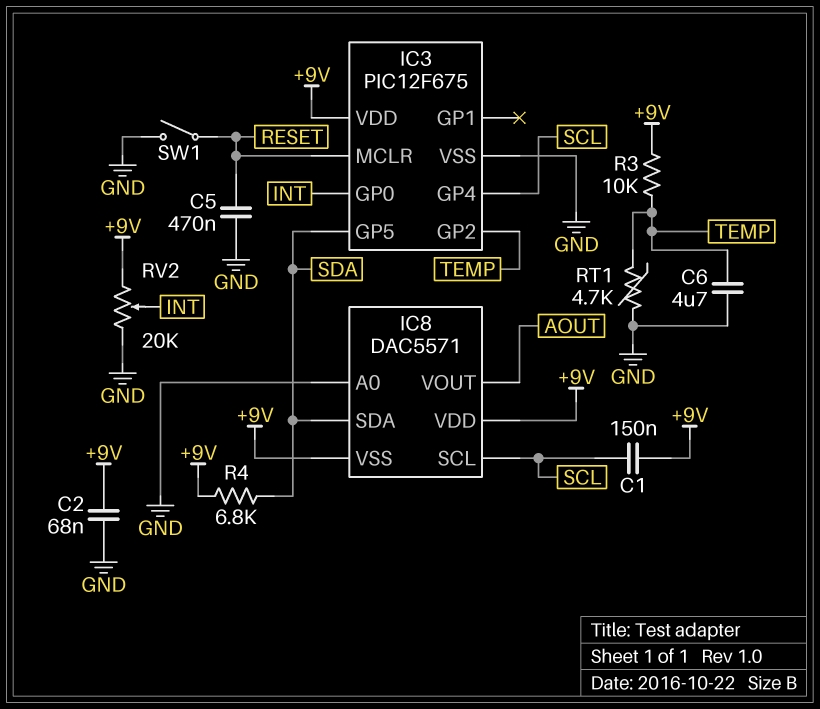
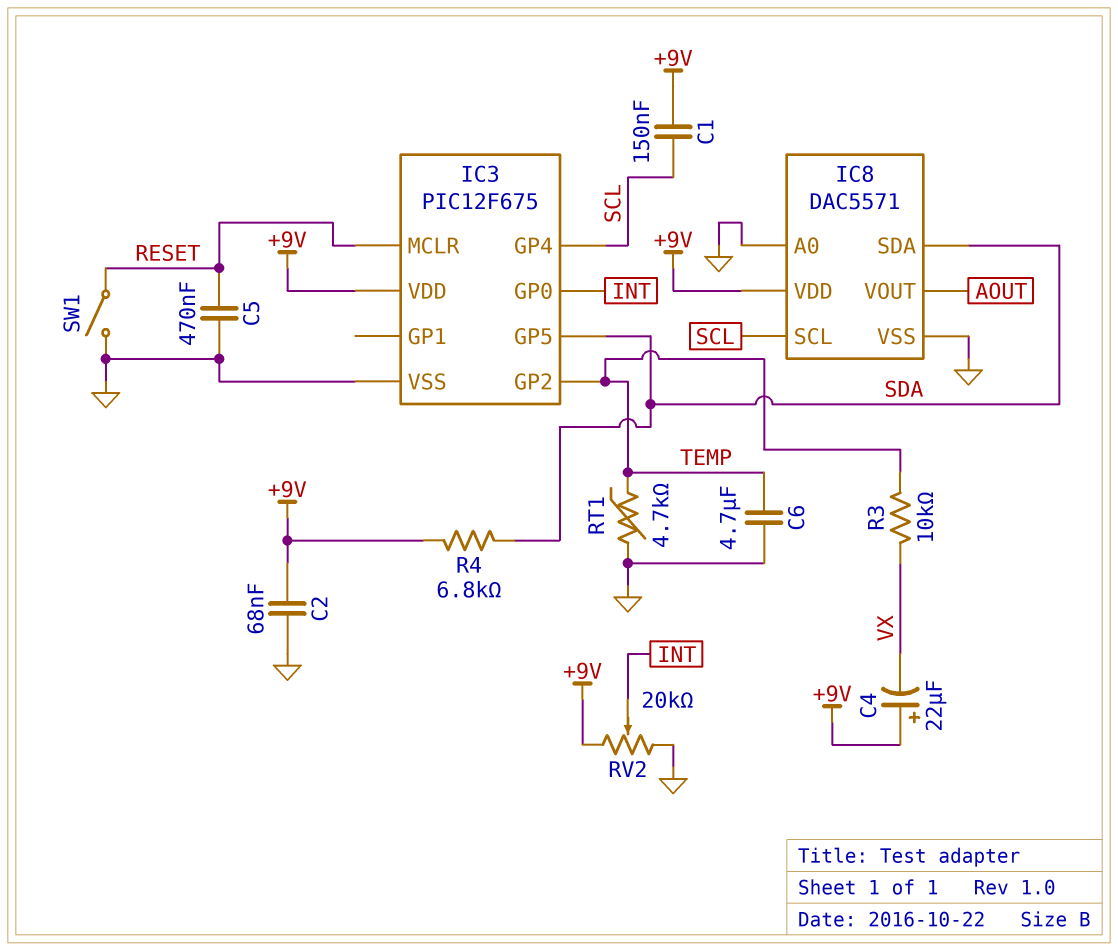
C4: none -> 22uF (plus +9V, minus VX)
IC8 pin VSS: +9V -> GND
R3: 10k (+9V, TEMP) -> 10k (TEMP, VX)

